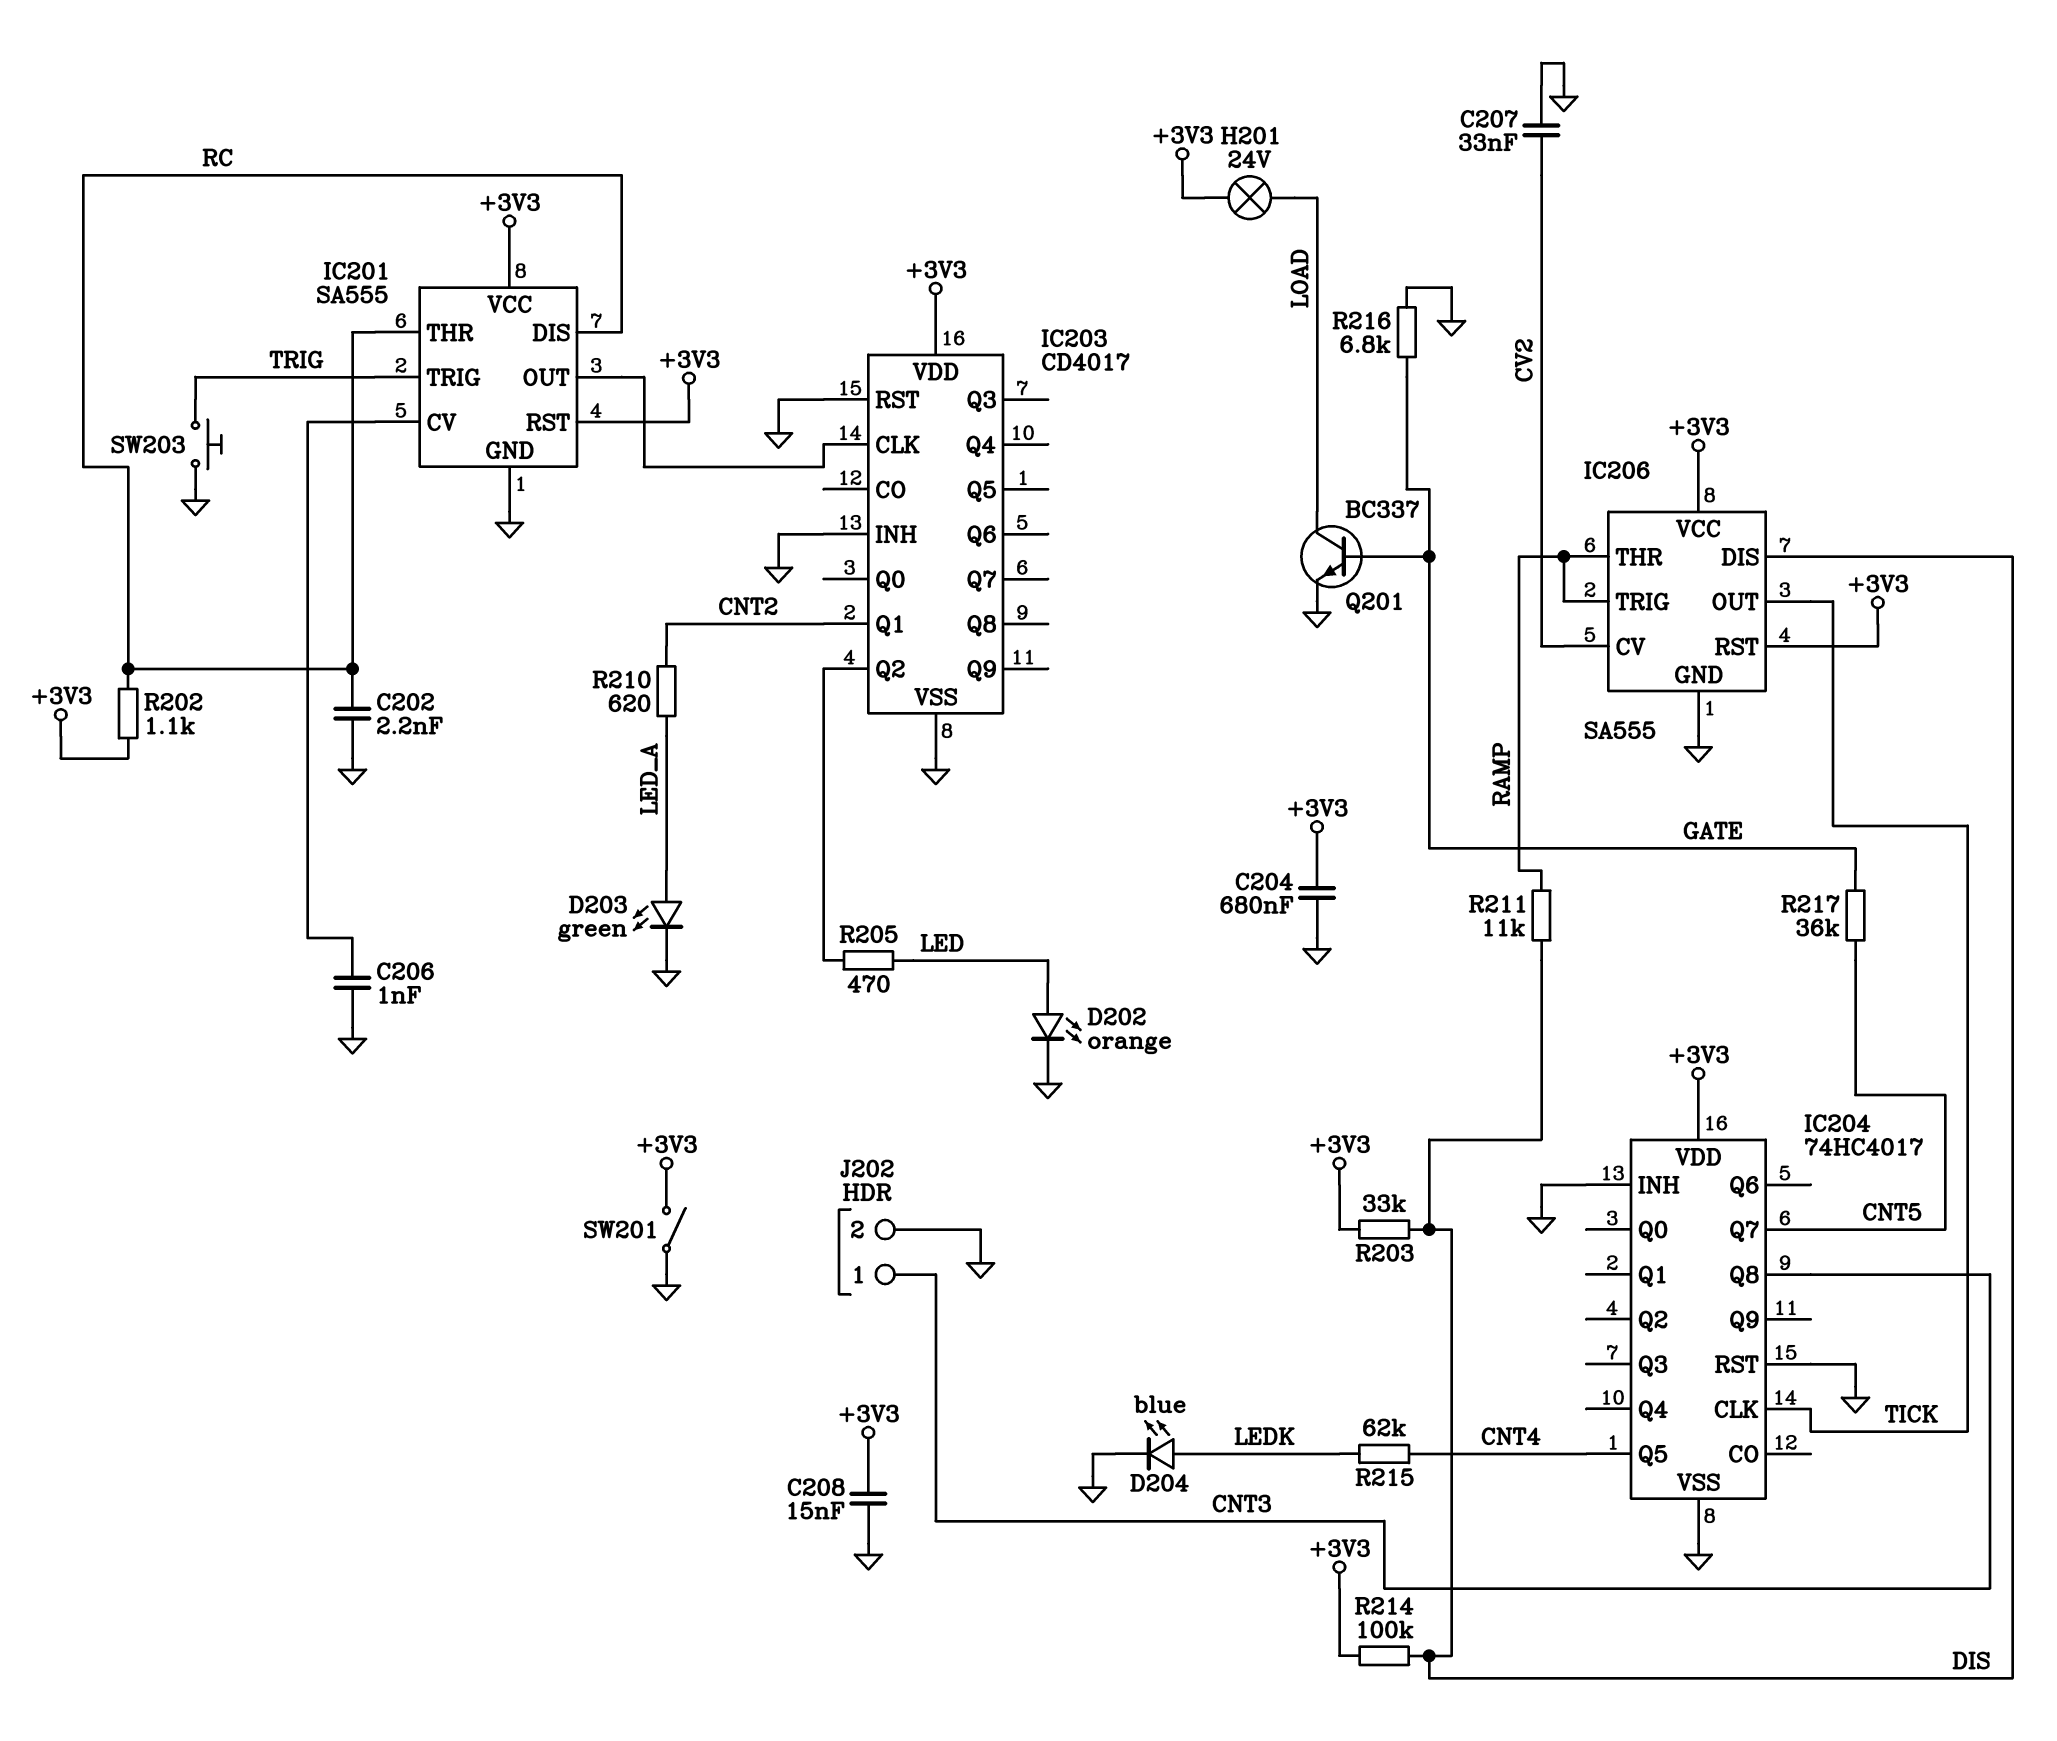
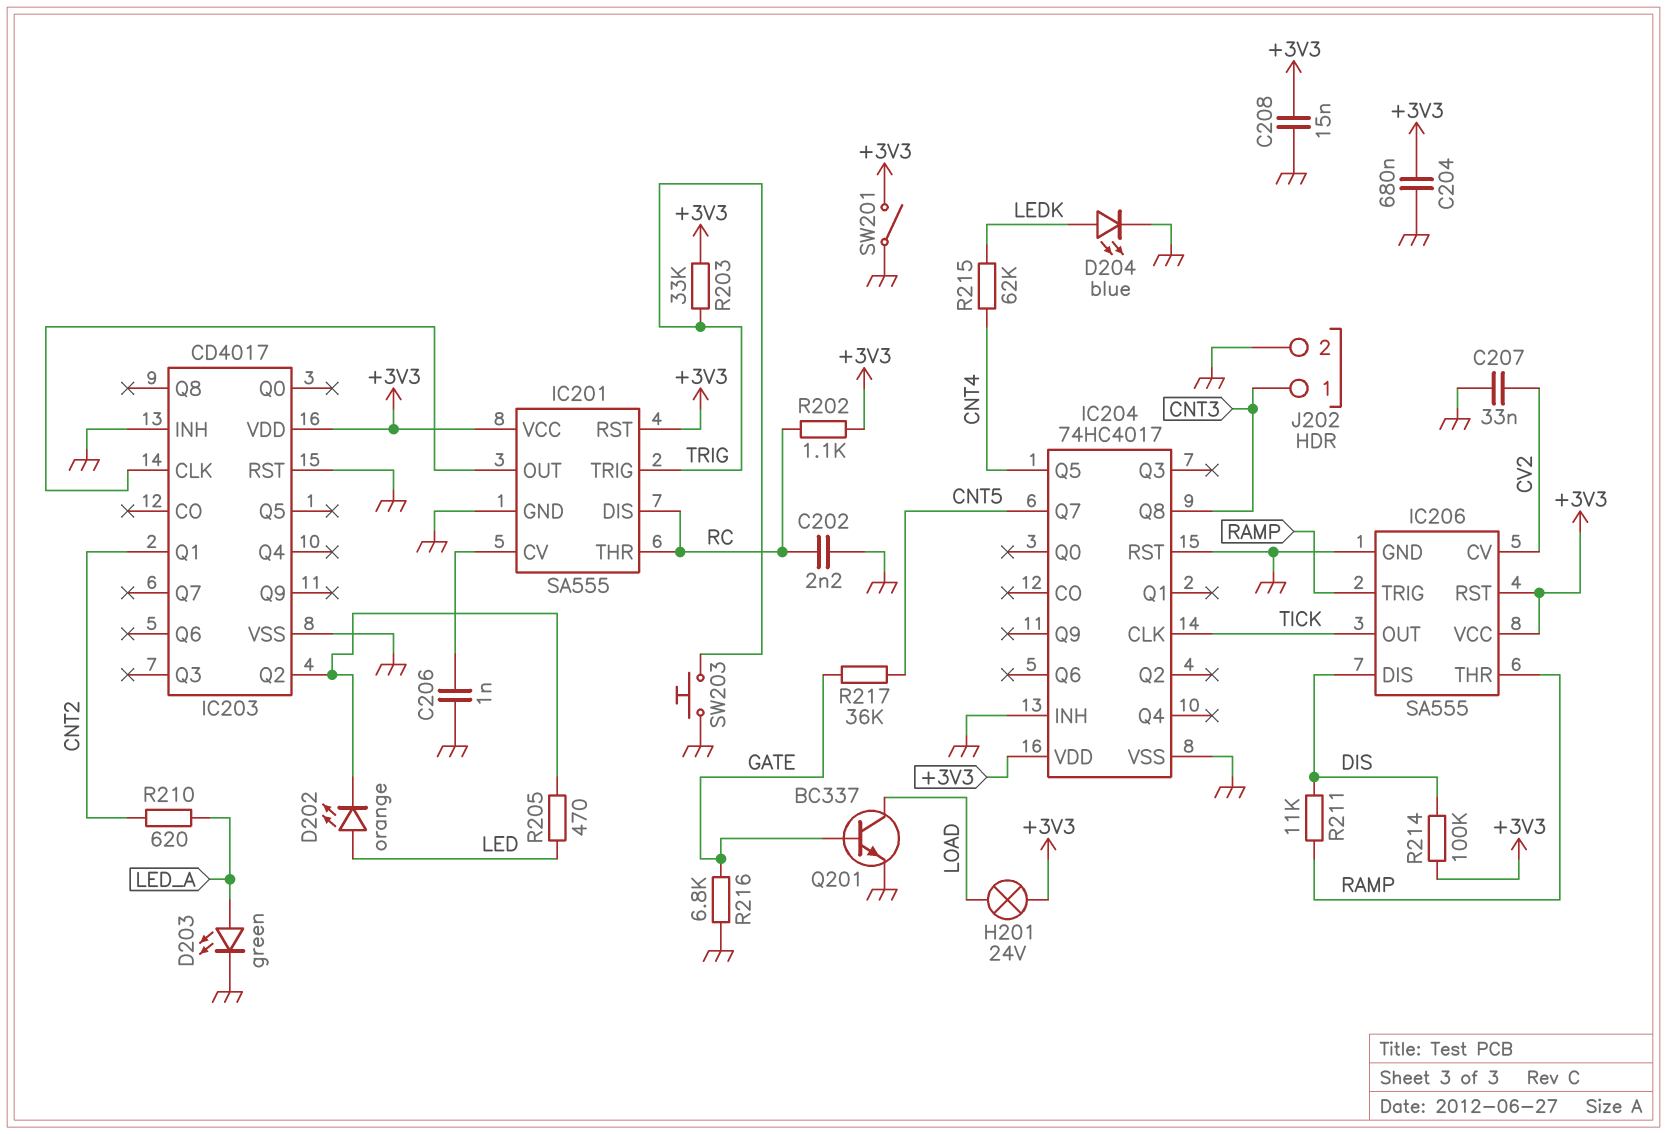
D202: LED orange (A LED, K GND) -> LED orange (A LED, K IC203/Q2)
R203: 33k (+3V3, DIS) -> 33k (+3V3, TRIG)

